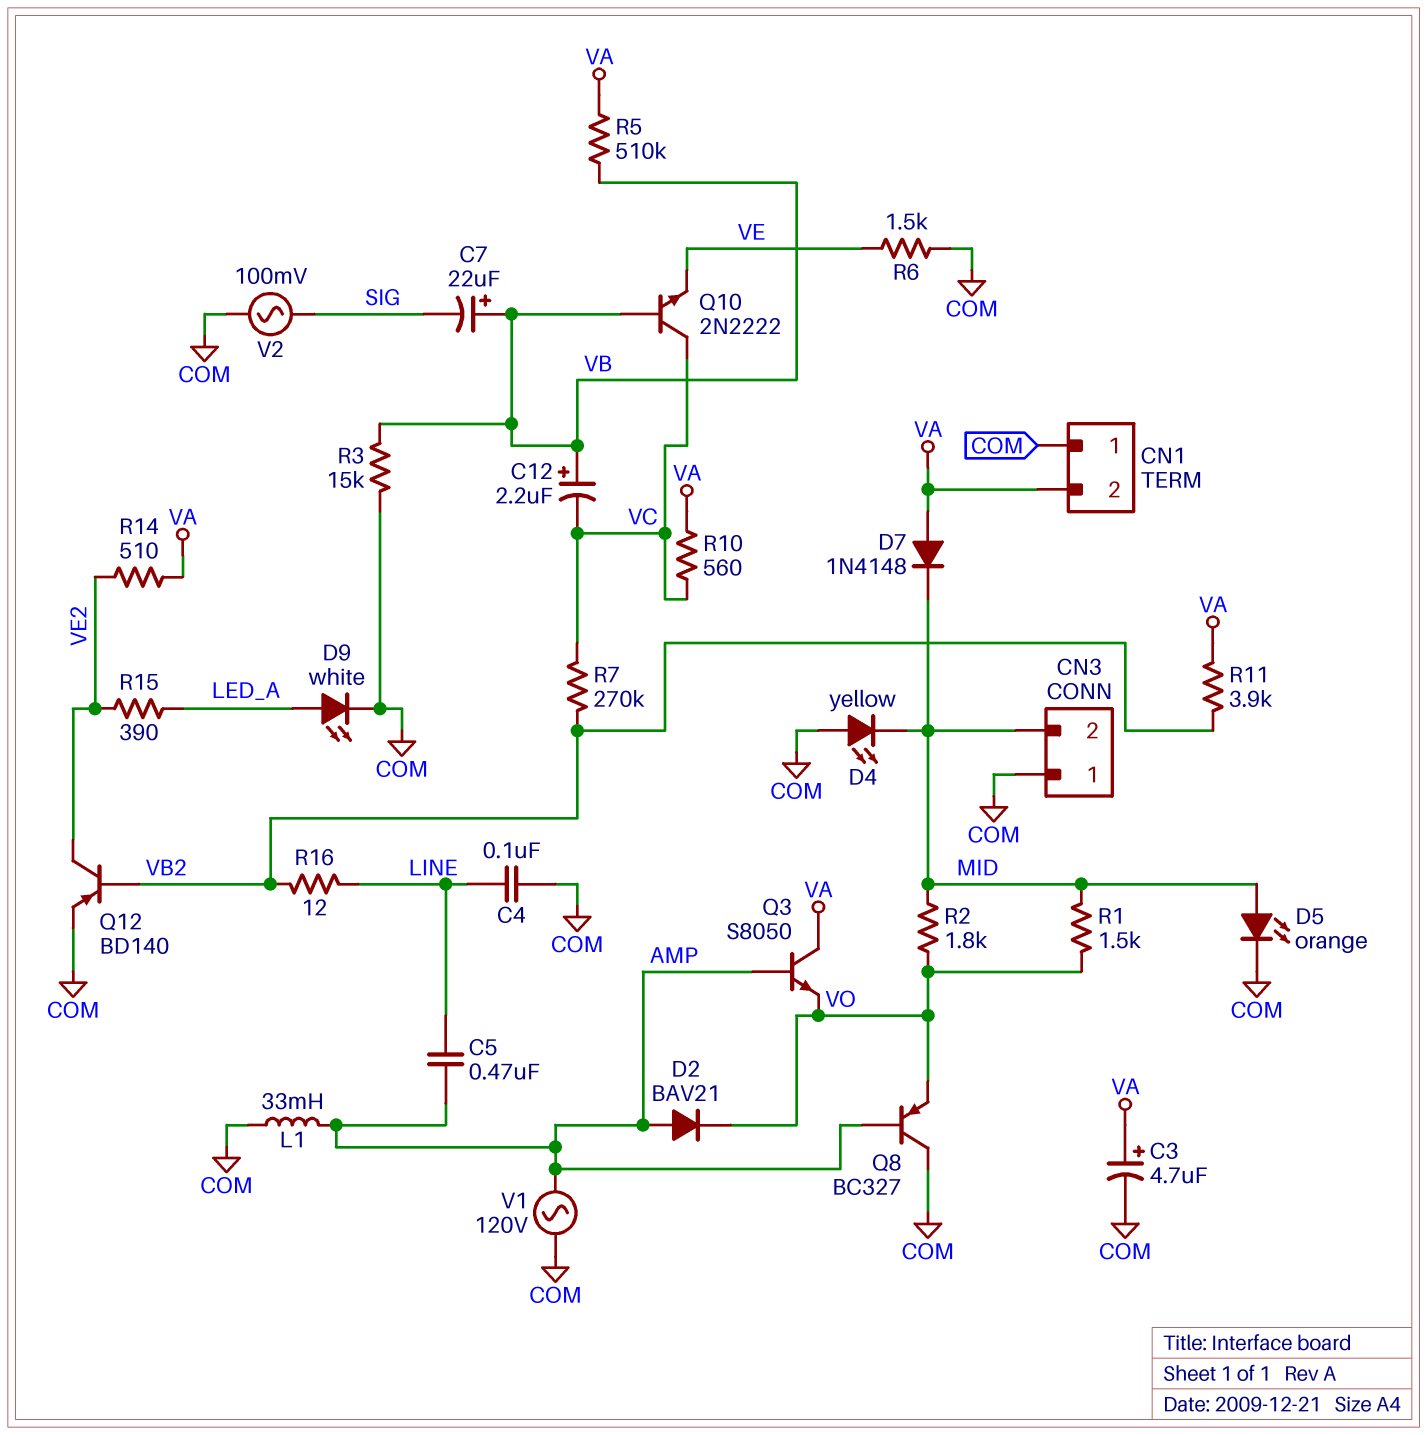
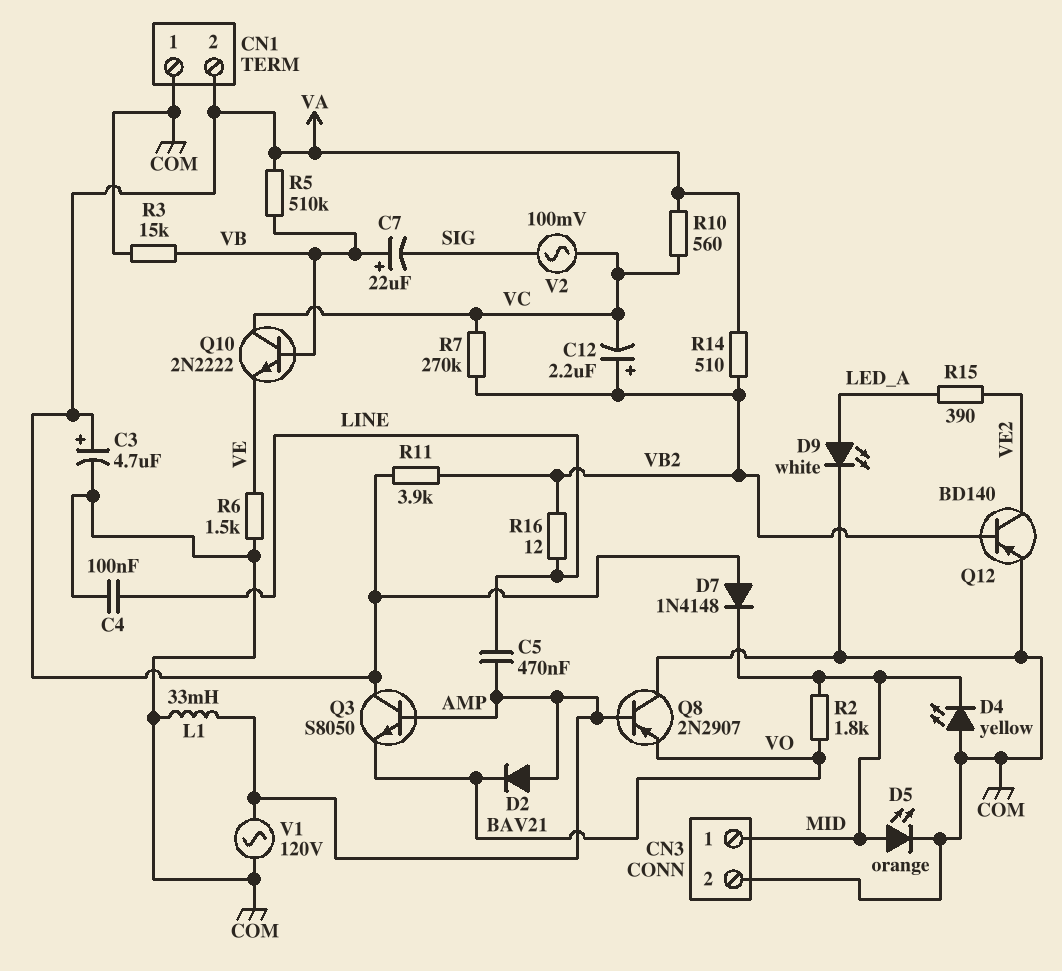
C12: 2.2uF (plus VB, minus VC) -> 2.2uF (plus VB2, minus VC)
CN3 pin 1: COM -> MID
CN3 pin 2: MID -> COM
Q8: PNP BC327 (B AMP, C COM, E VO) -> PNP 2N2907 (B AMP, C COM, E VO)
R1: 1.5k (MID, VO) -> none
R14: 510 (VA, VE2) -> 510 (VA, VB2)
V2: AC 100mV (COM, SIG) -> AC 100mV (SIG, VC)

